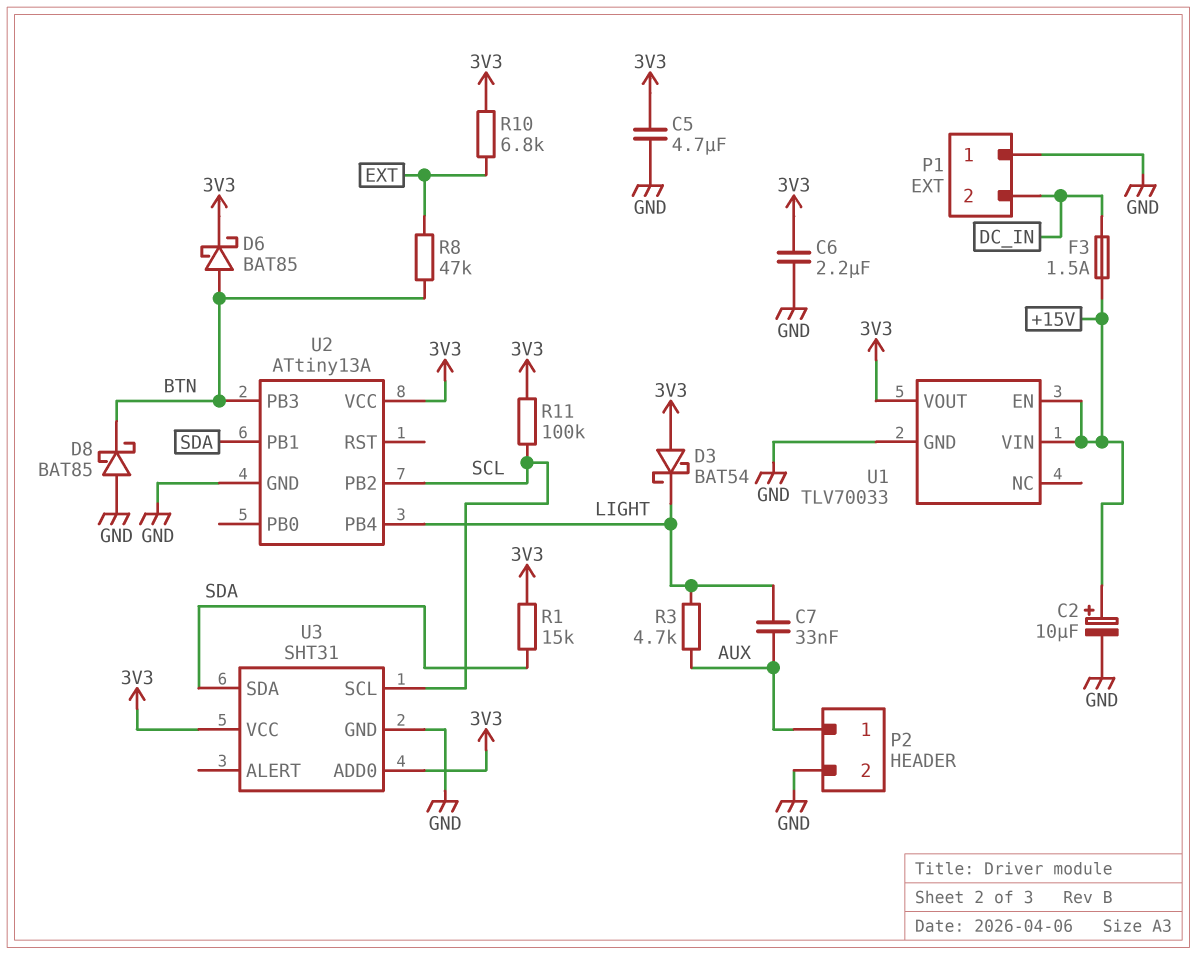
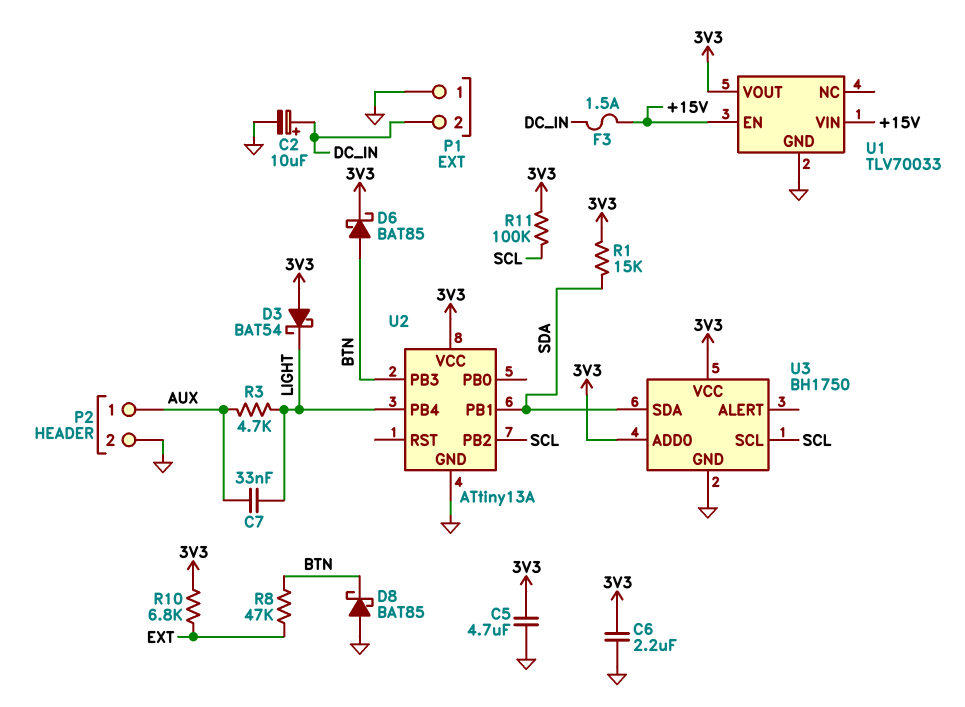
C2: 10uF (plus +15V, minus GND) -> 10uF (plus DC_IN, minus GND)
U3: SHT31 -> BH1750

